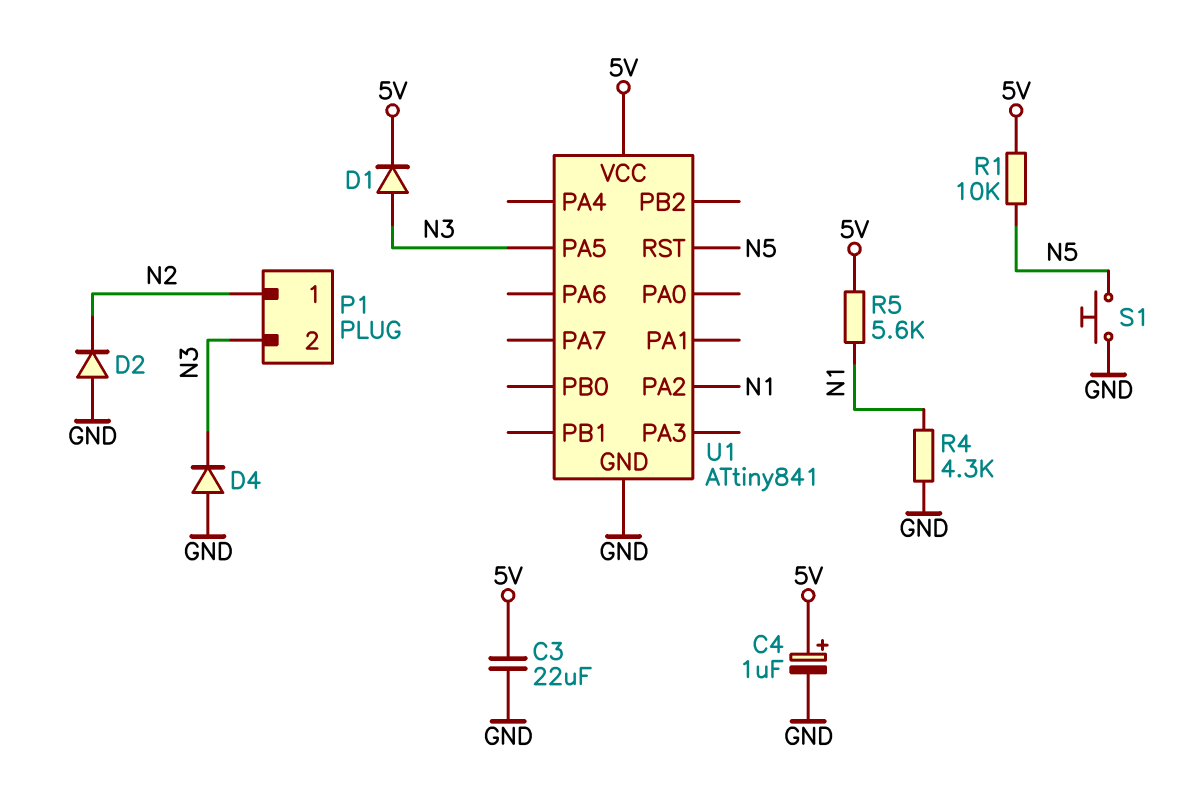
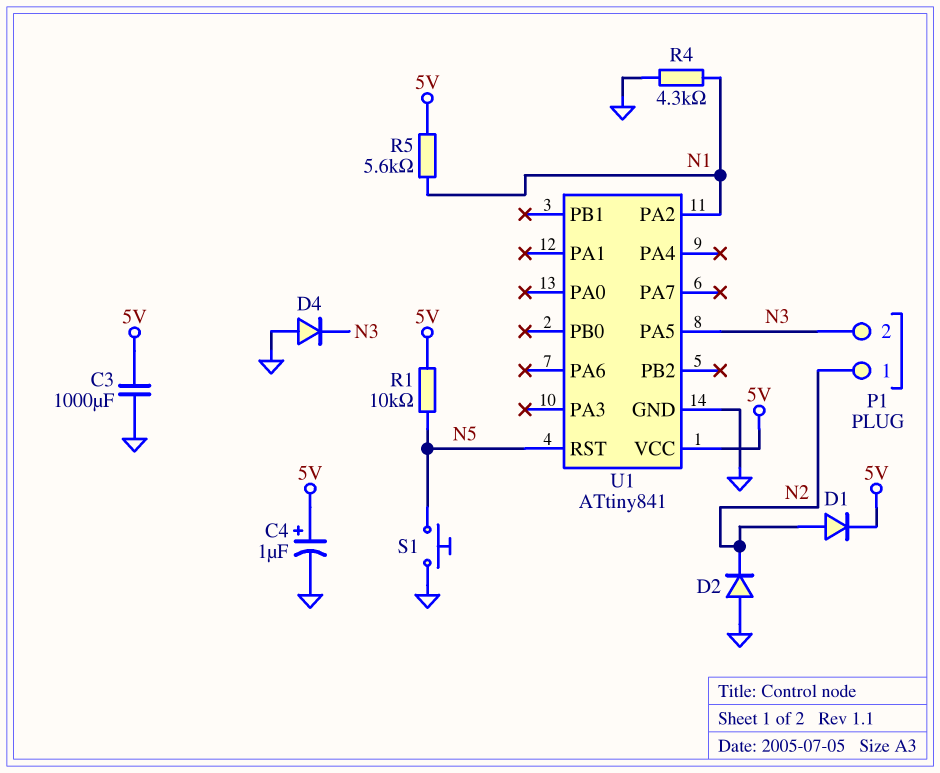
C3: 22uF (5V, GND) -> 1000uF (5V, GND)
D1: diode (A N3, K 5V) -> diode (A N2, K 5V)

